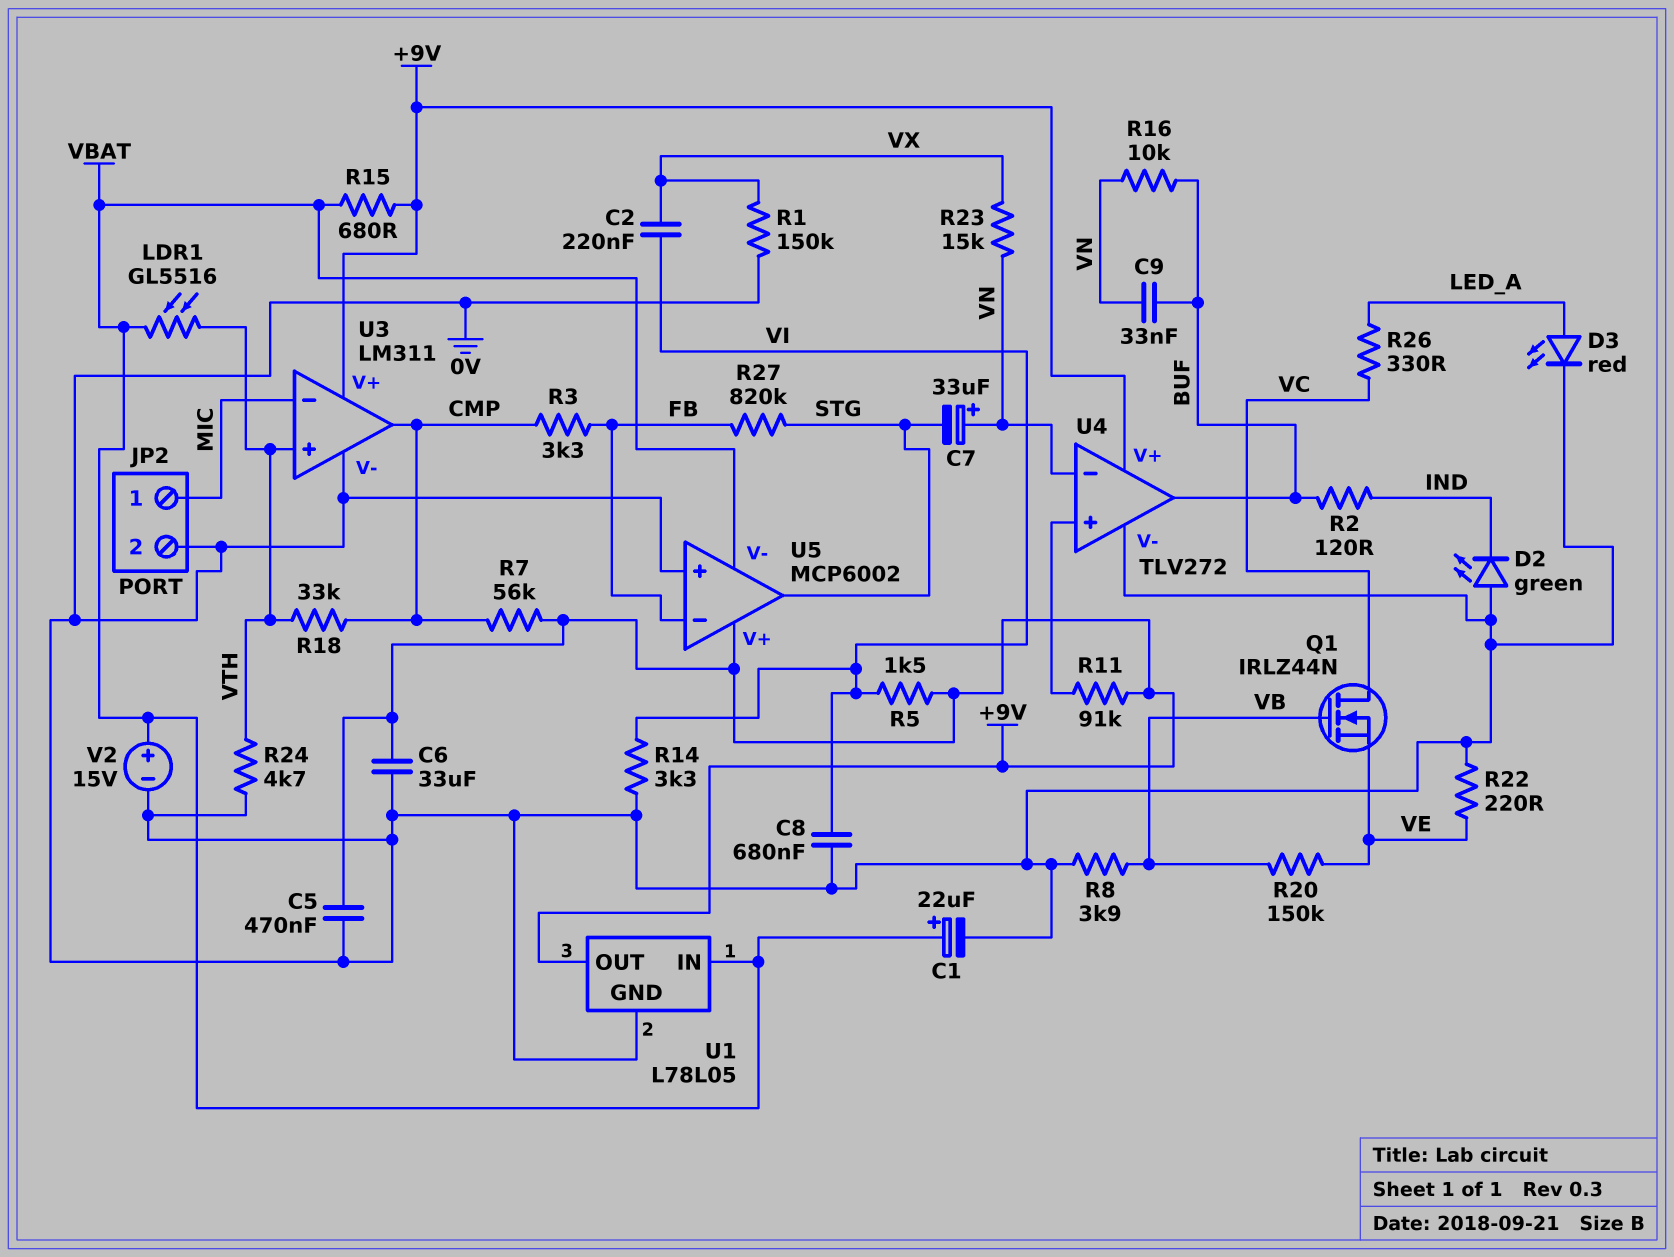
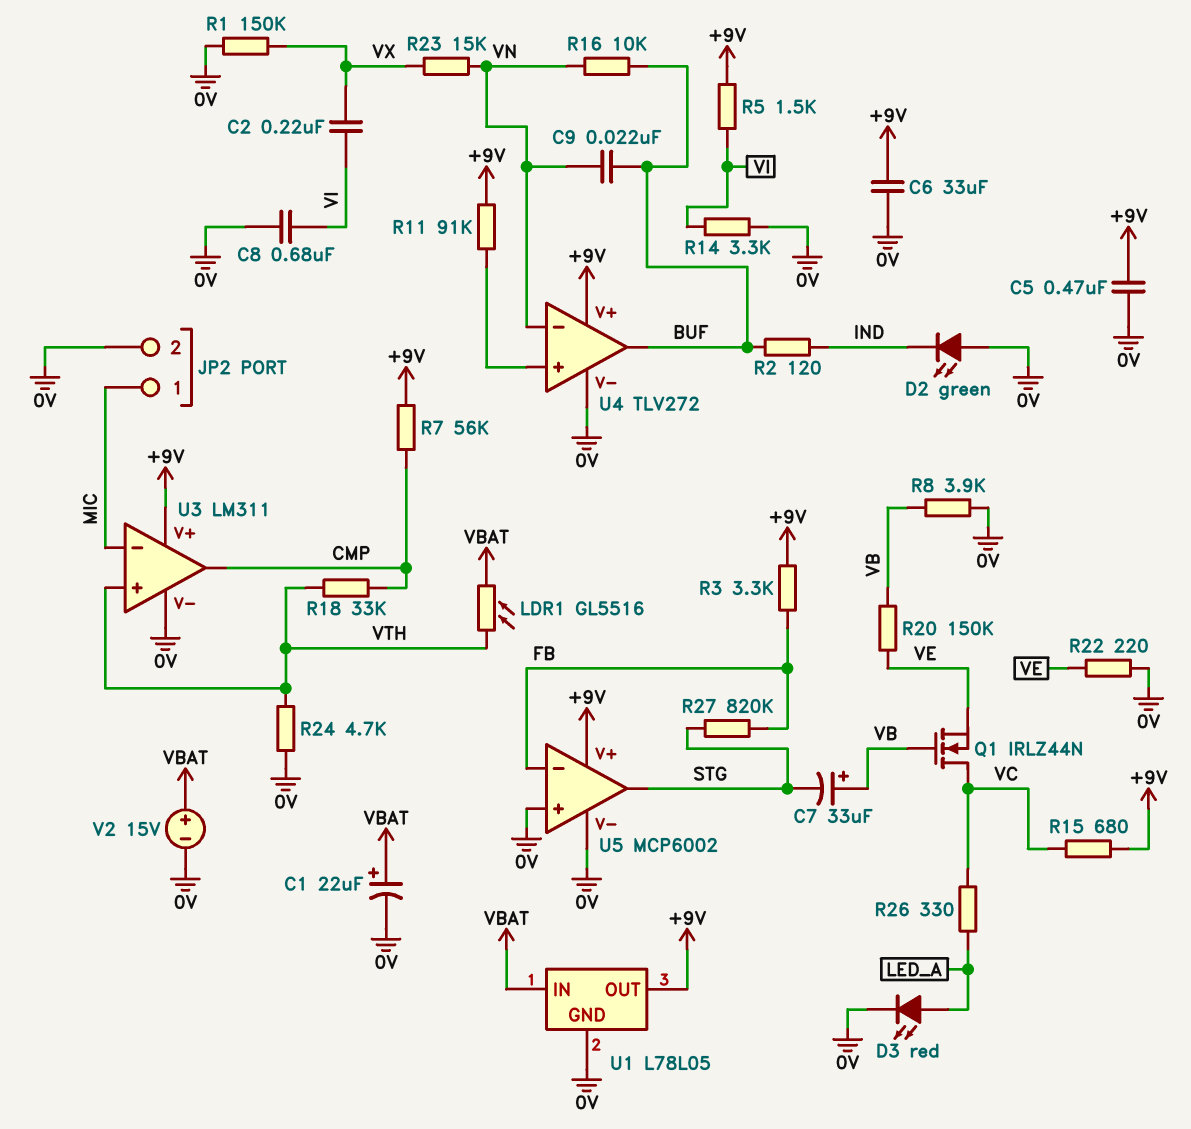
C7: 33uF (plus VN, minus STG) -> 33uF (plus VB, minus STG)
C9: 33nF (BUF, VN) -> 22nF (BUF, VN)
R3: 3.3k (CMP, FB) -> 3.3k (+9V, FB)
R15: 680 (+9V, VBAT) -> 680 (+9V, VC)
U5 pin V-: VBAT -> 0V

